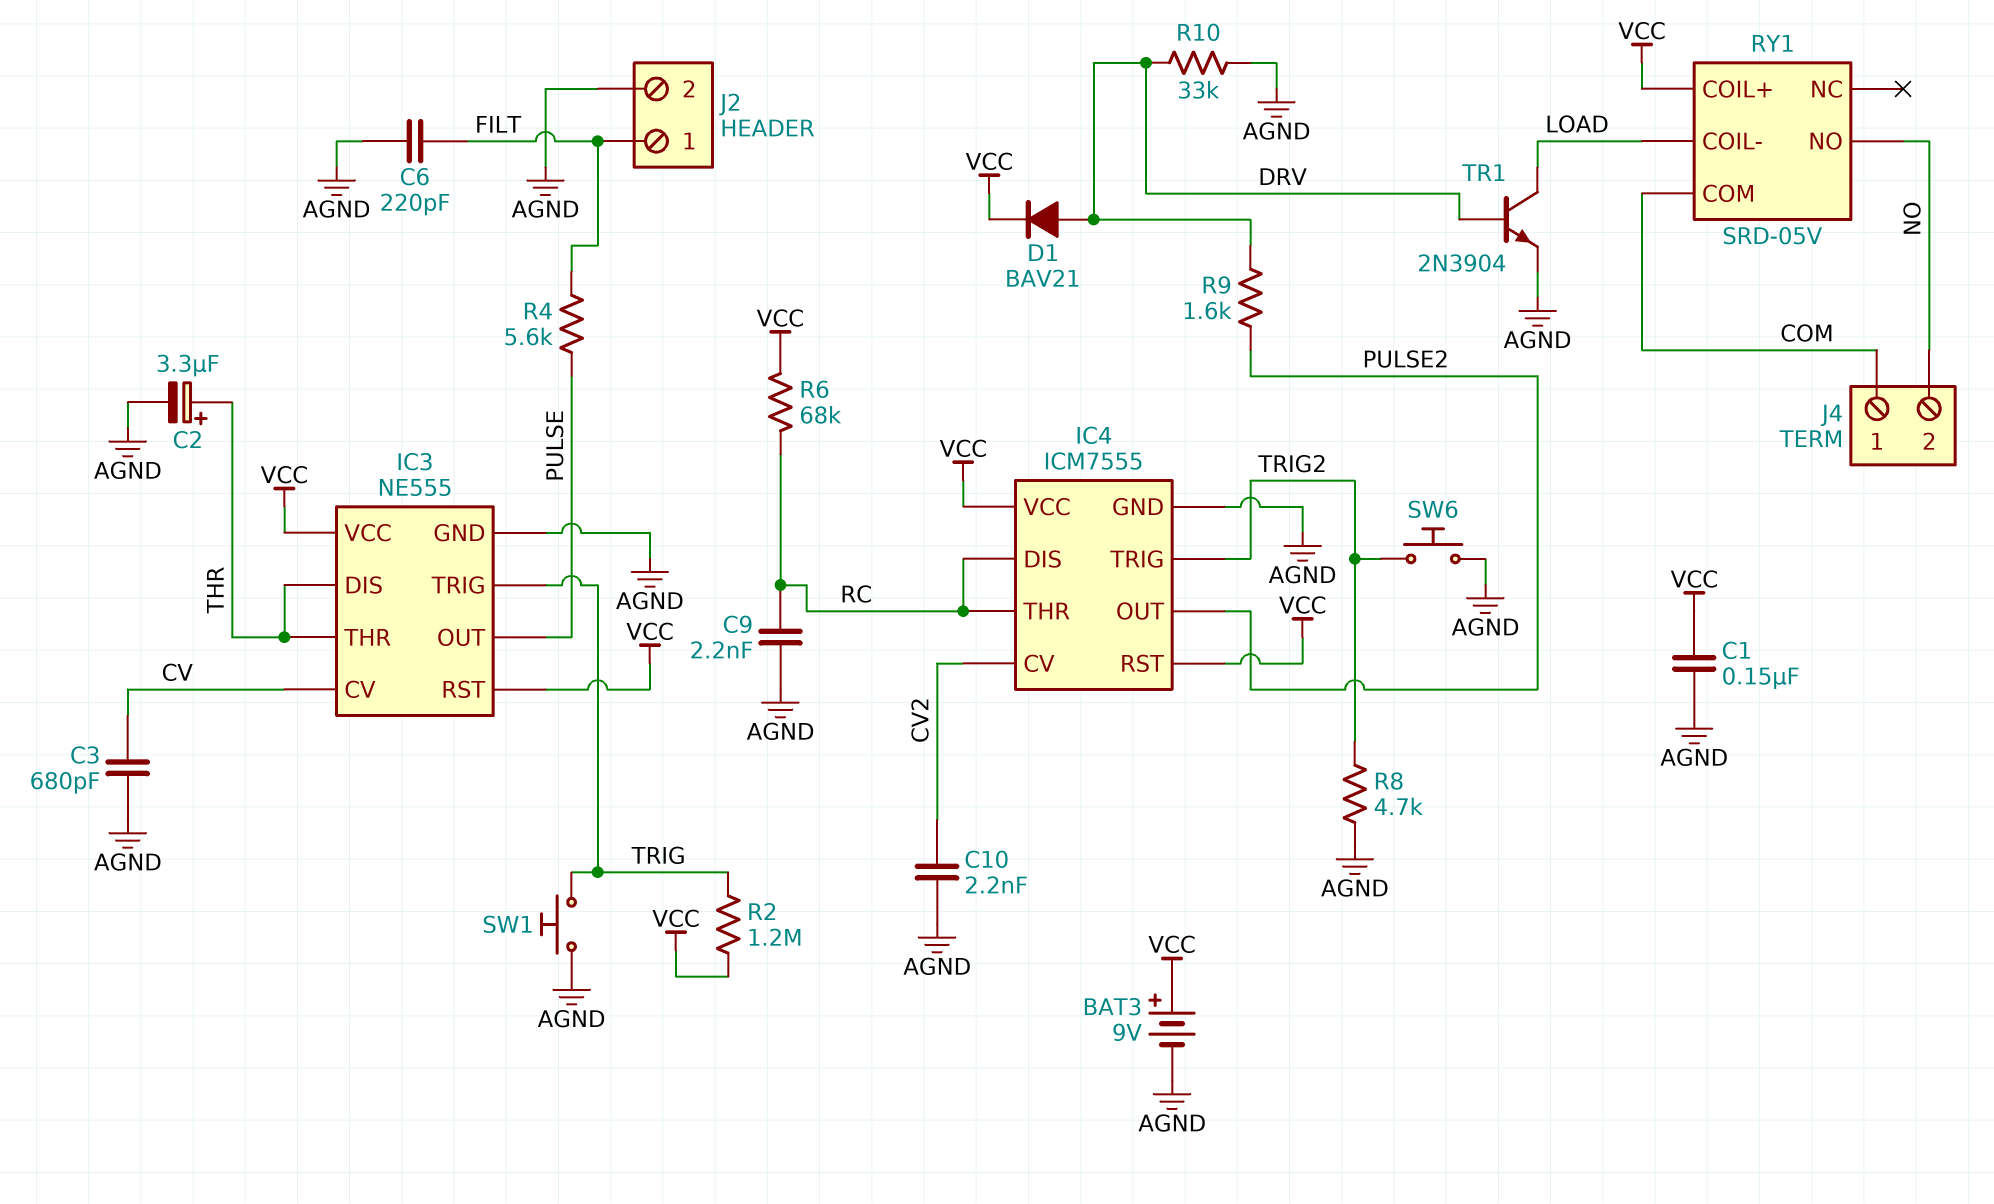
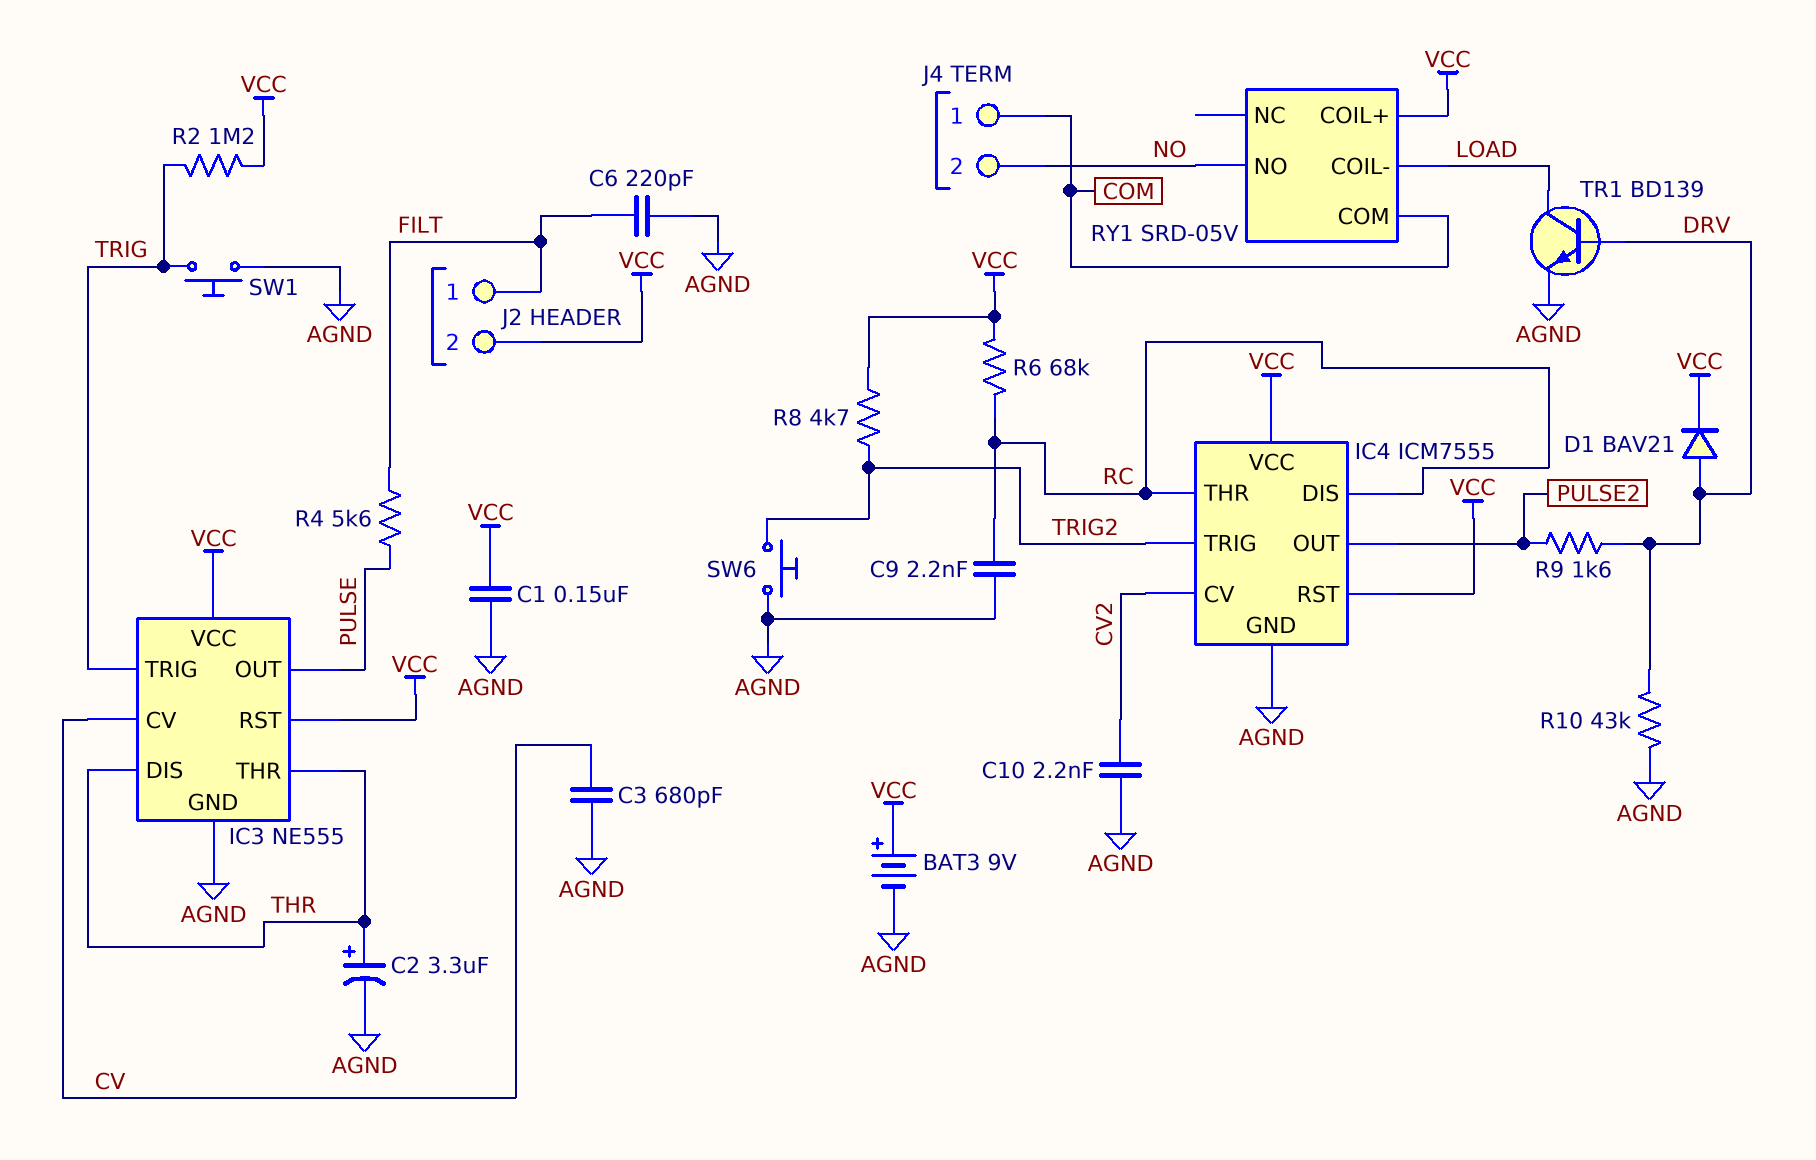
J2 pin 2: AGND -> VCC
R8: 4.7k (AGND, TRIG2) -> 4.7k (TRIG2, VCC)
R10: 33k (AGND, DRV) -> 43k (AGND, DRV)
TR1: NPN 2N3904 (B DRV, C LOAD, E AGND) -> NPN BD139 (B DRV, C LOAD, E AGND)

